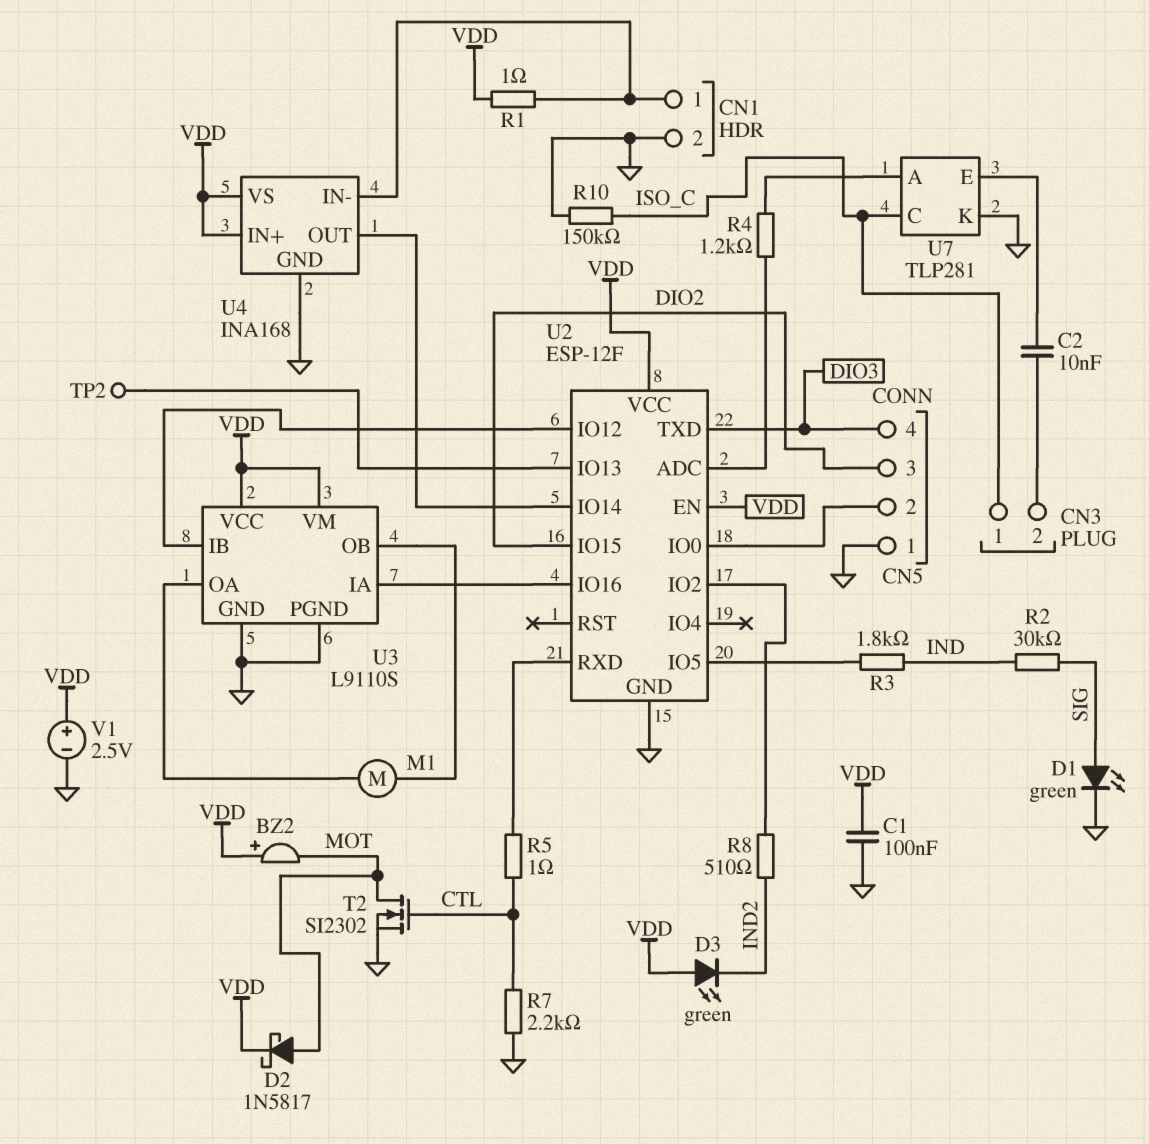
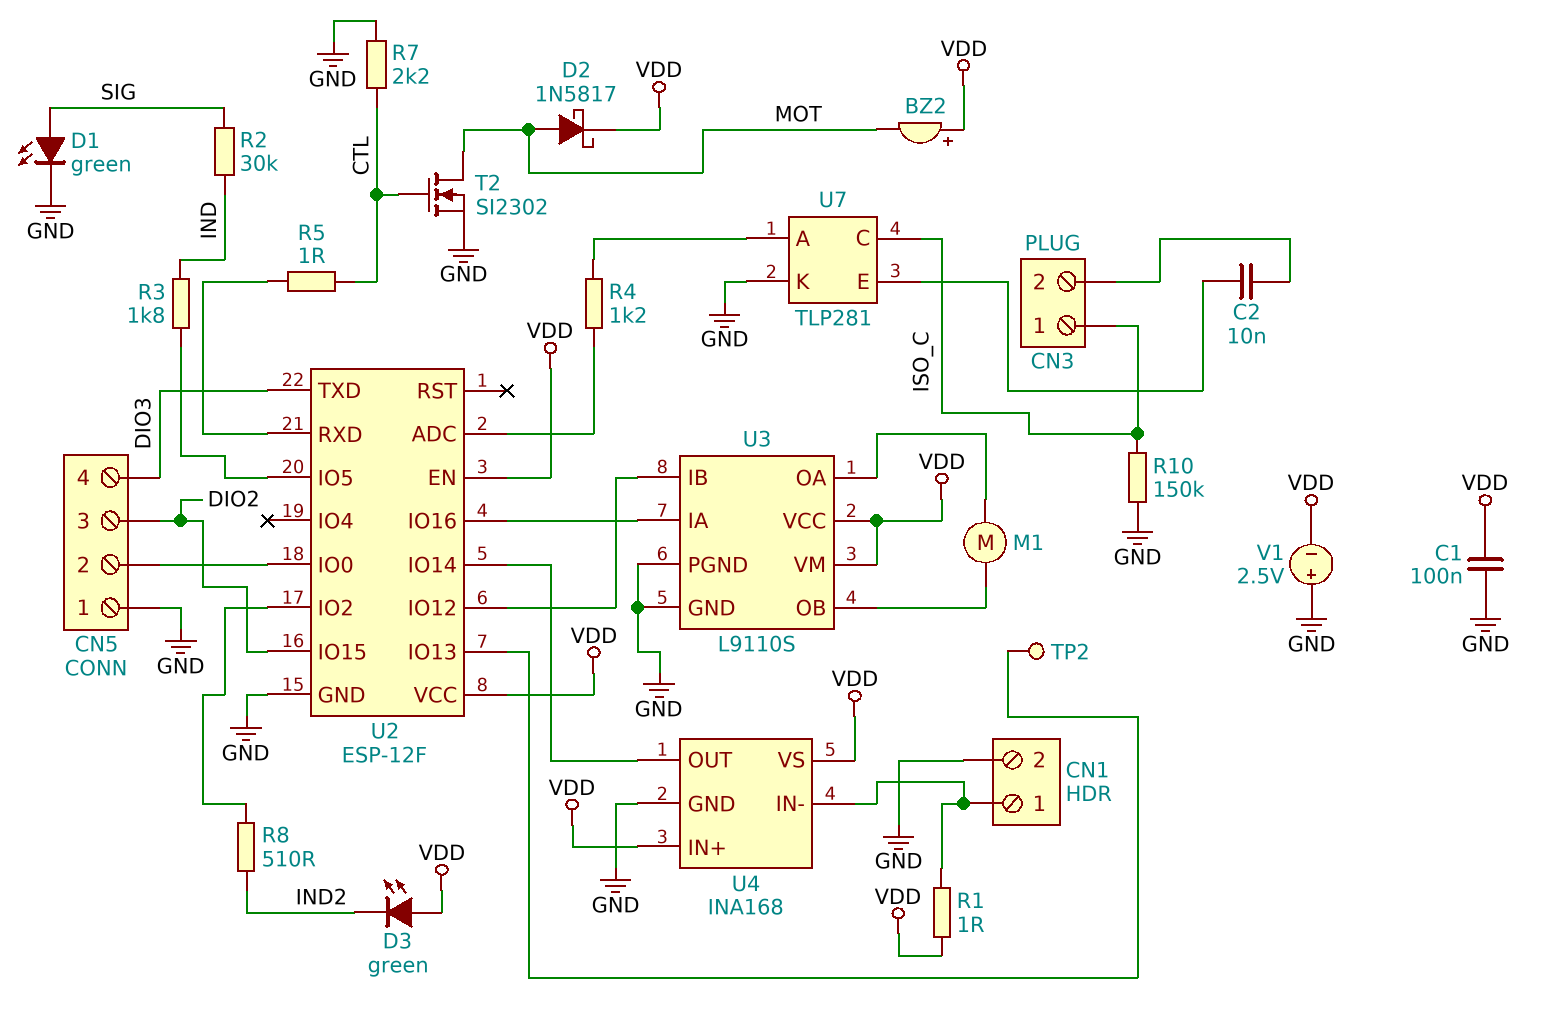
V1: 2.5V (plus VDD, minus GND) -> 2.5V (plus GND, minus VDD)

